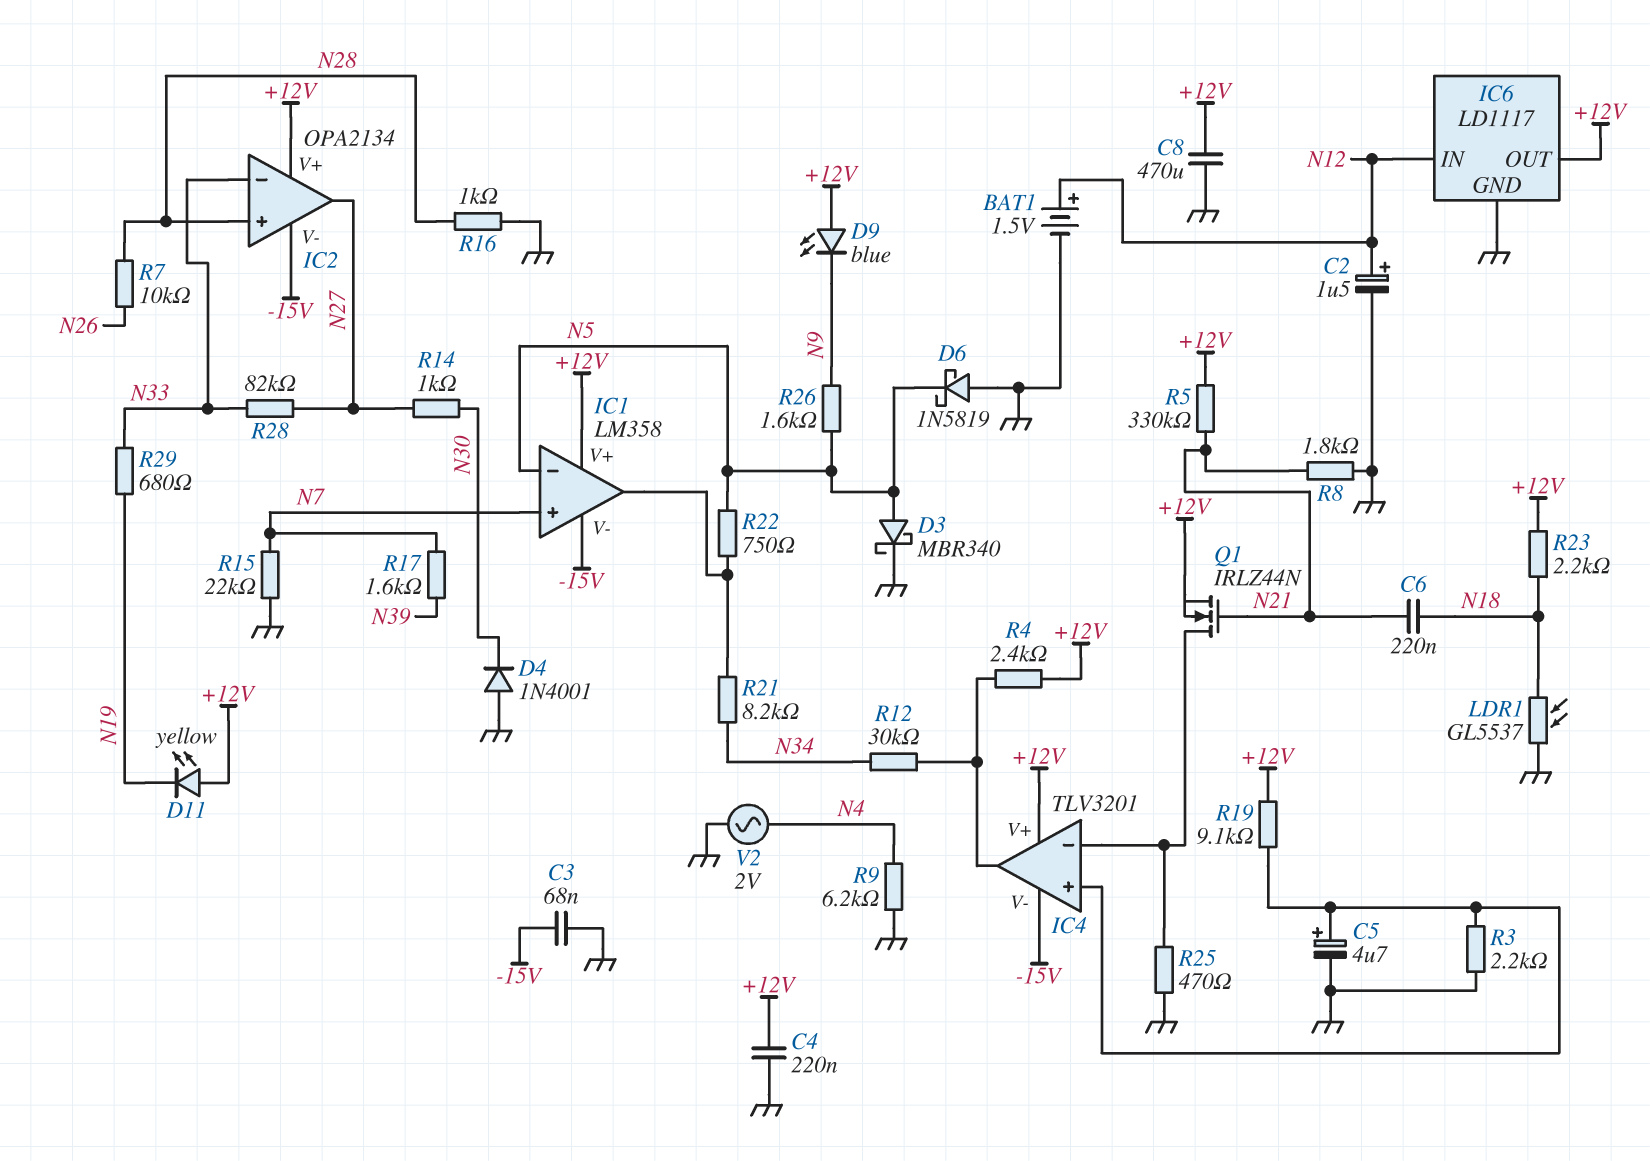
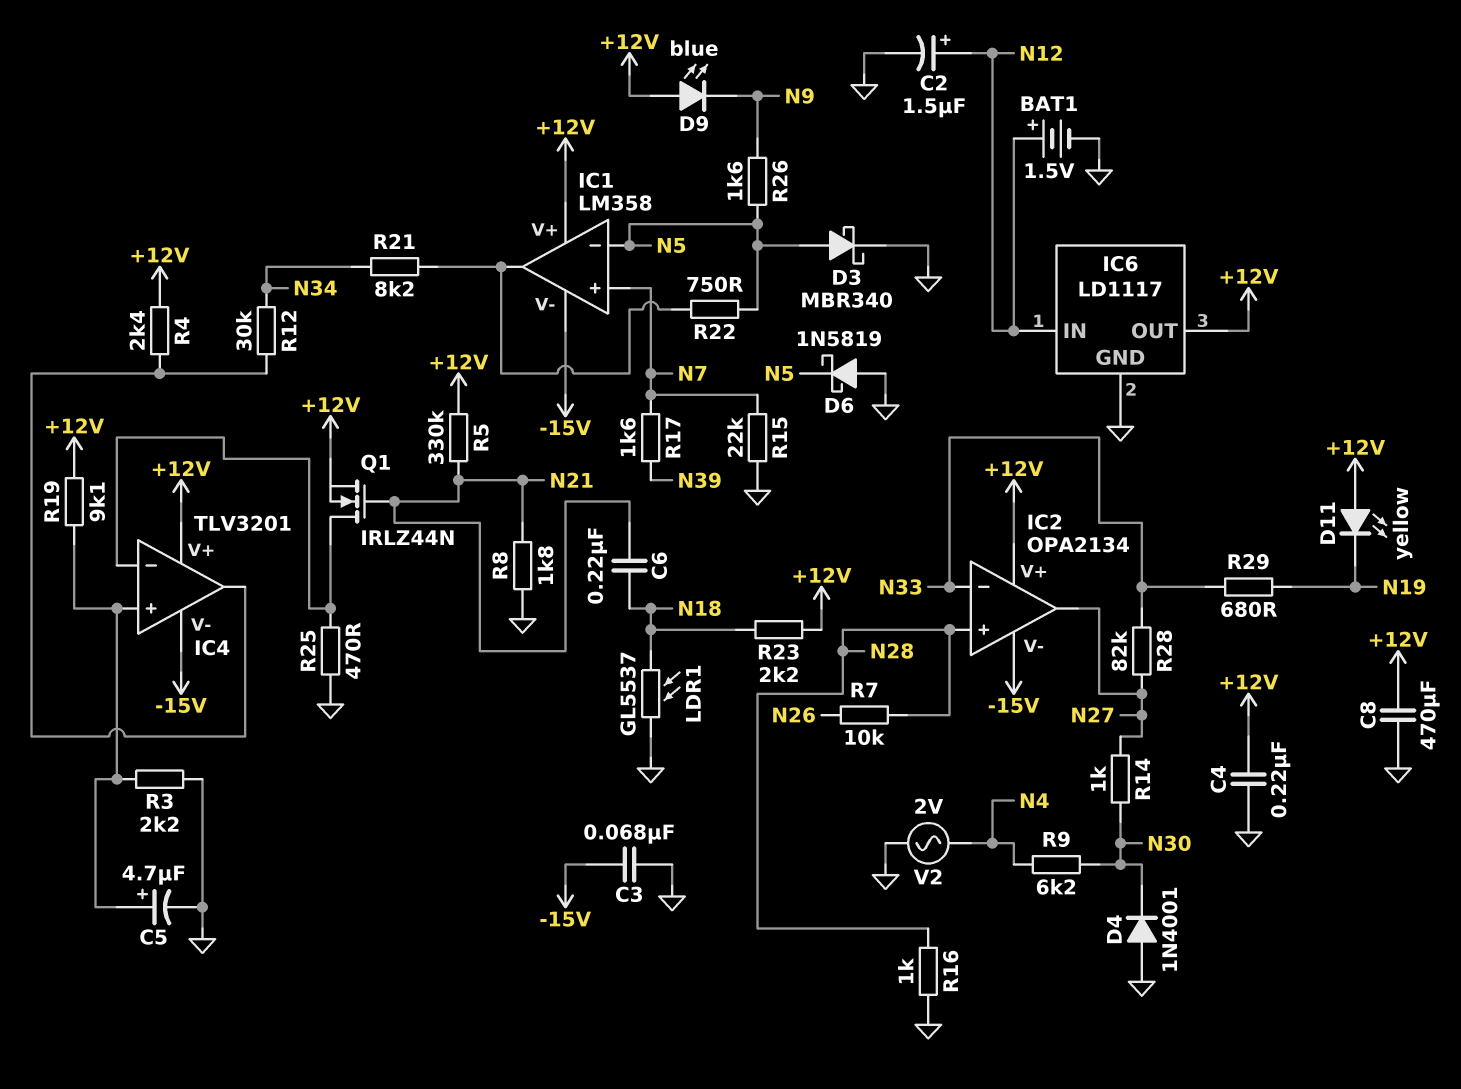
R9: 6.2k (GND, N4) -> 6.2k (N4, N30)

